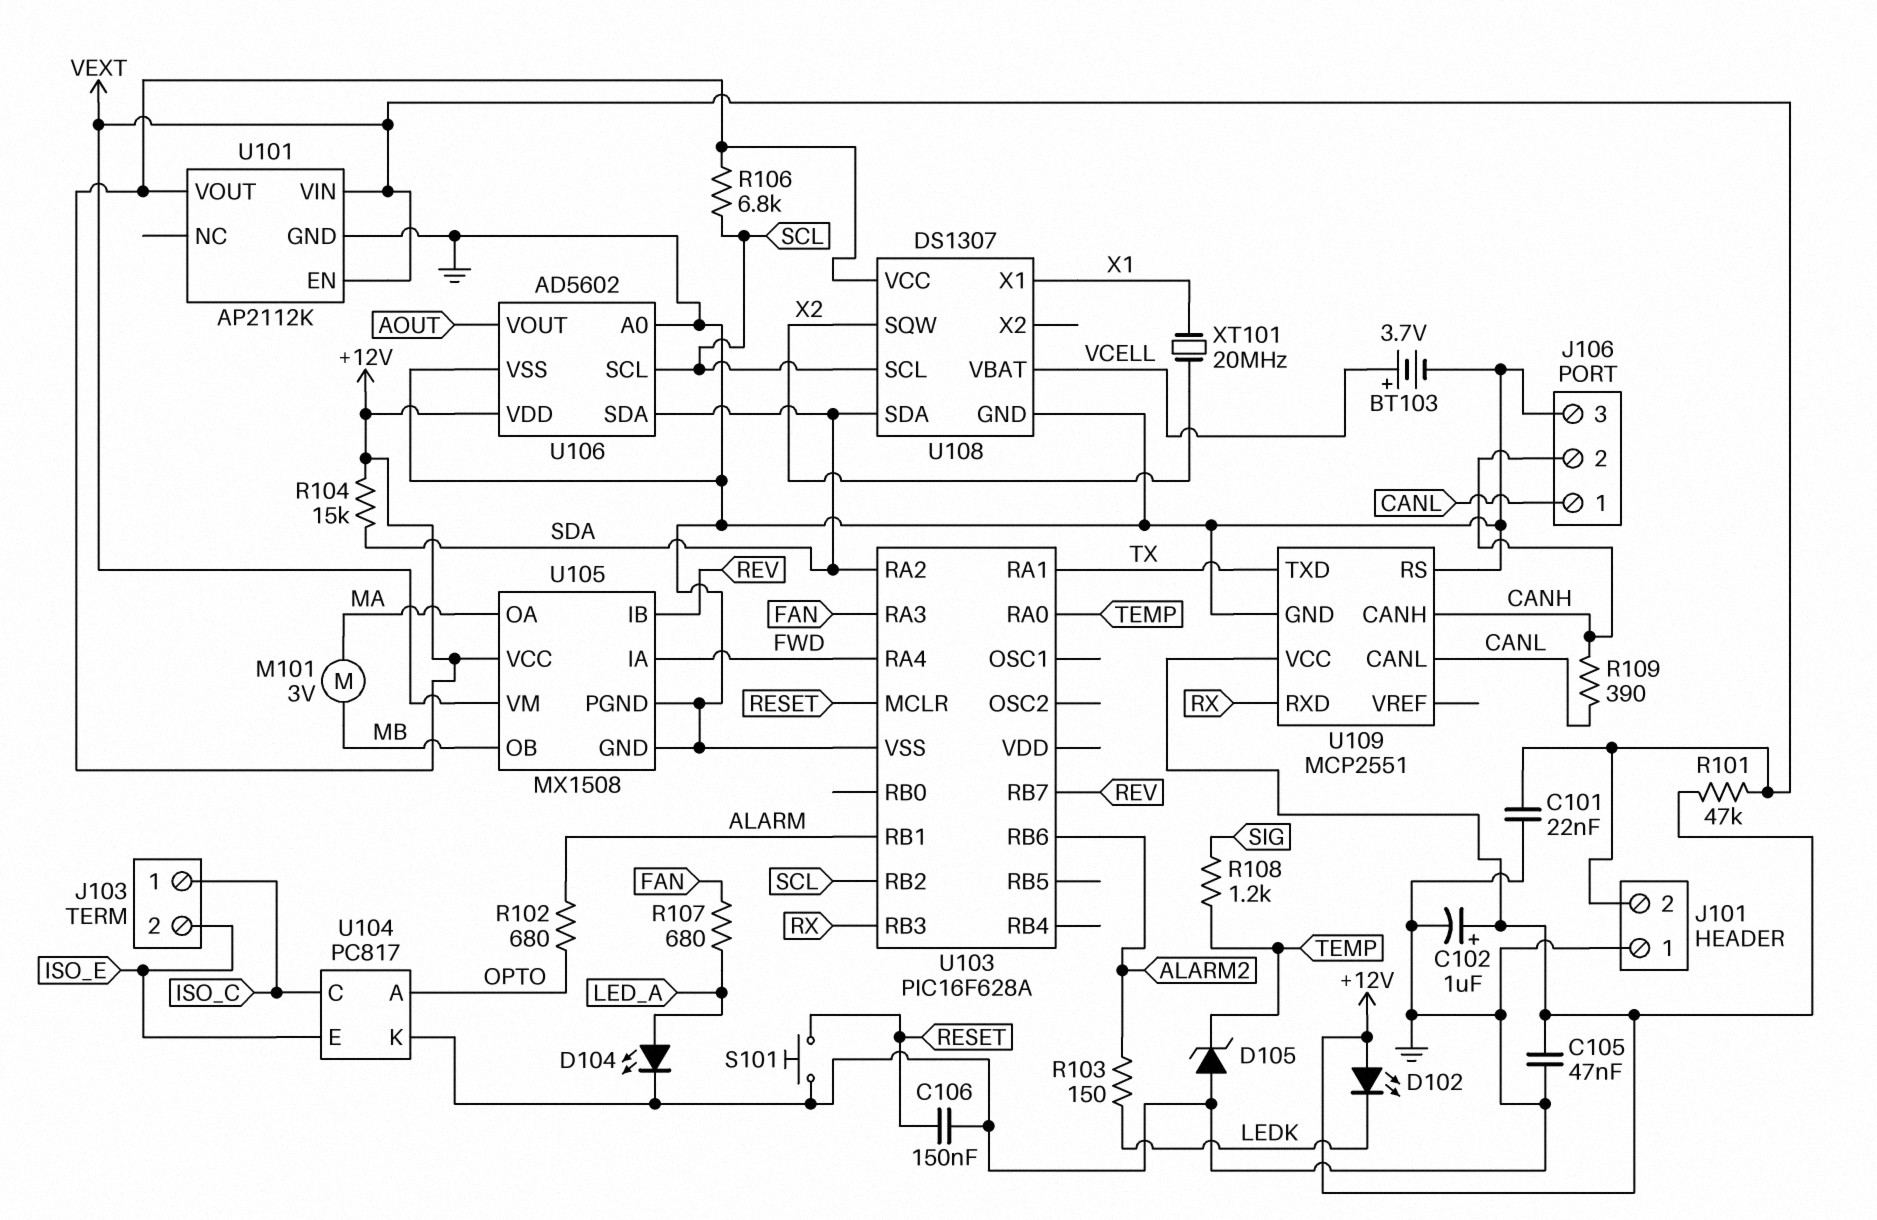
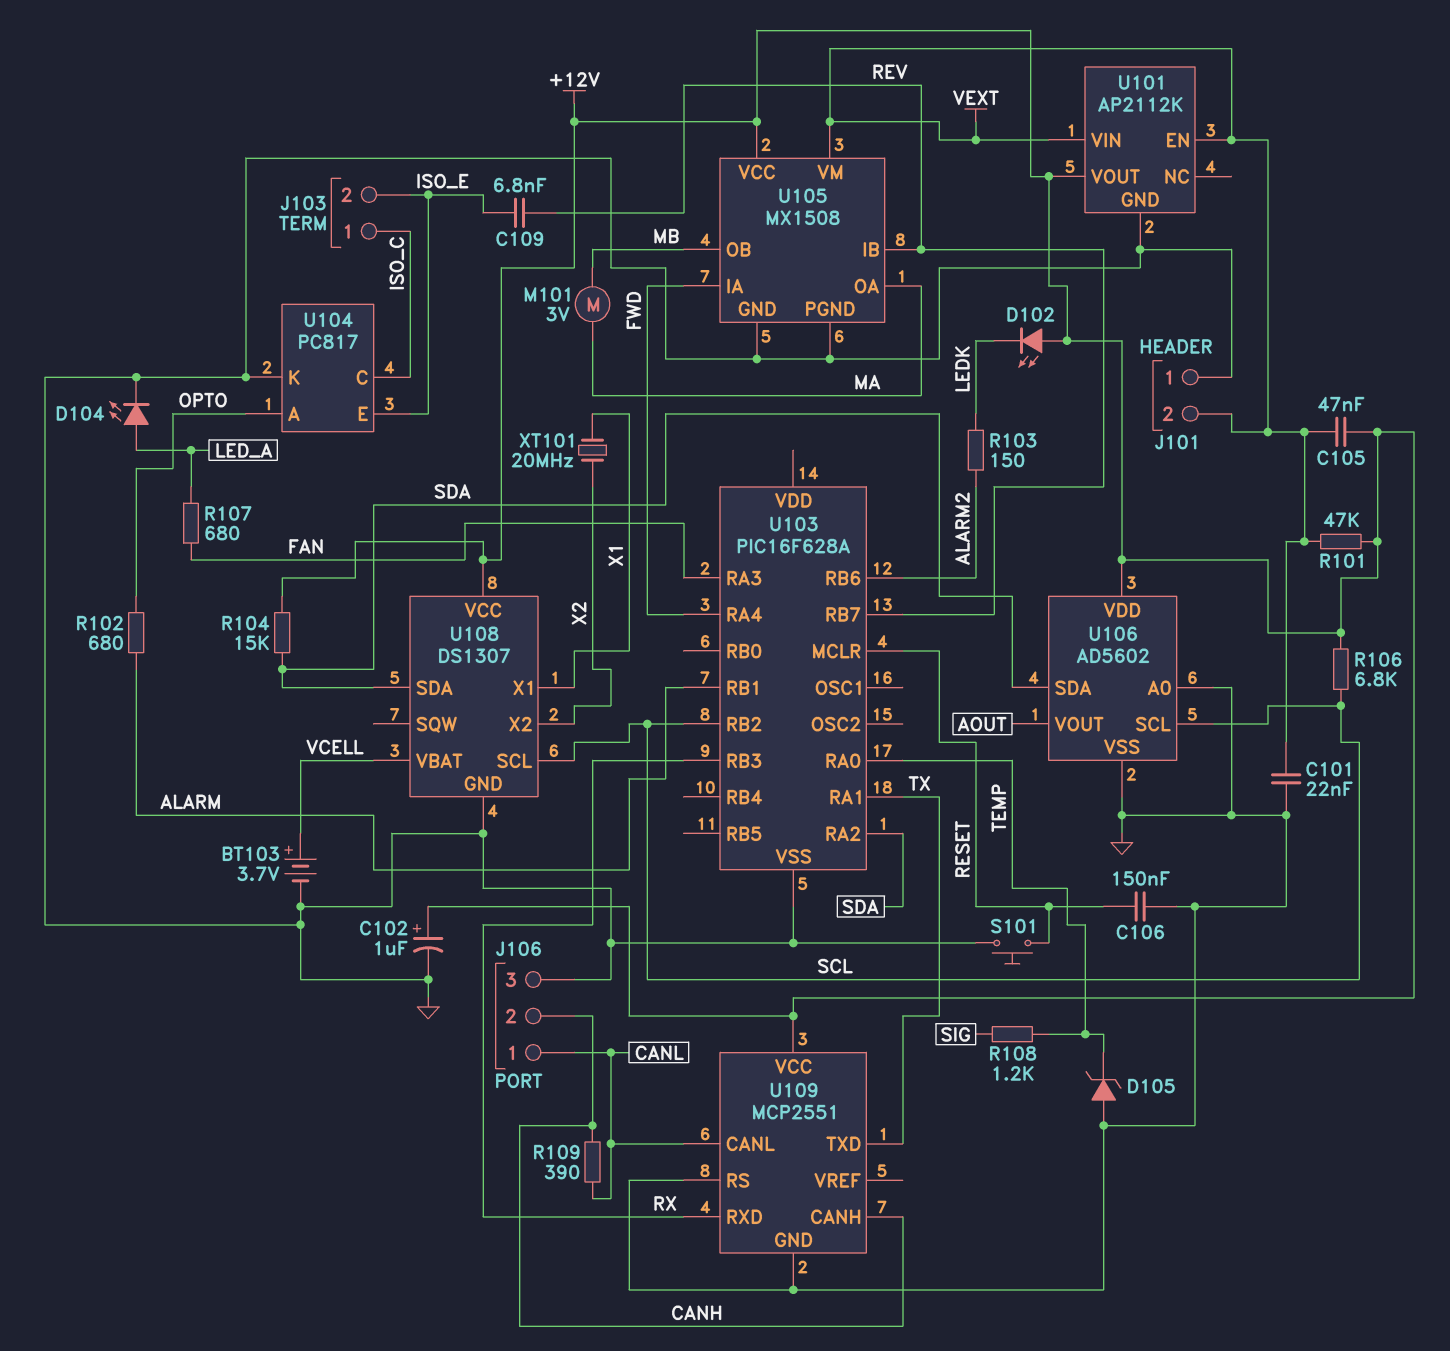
C105: 47nF (+12V, GND) -> 47nF (+12V, VEXT)
C109: none -> 6.8nF (ISO_E, REV)
U108 pin SQW: X2 -> none
U108 pin X2: none -> X2

